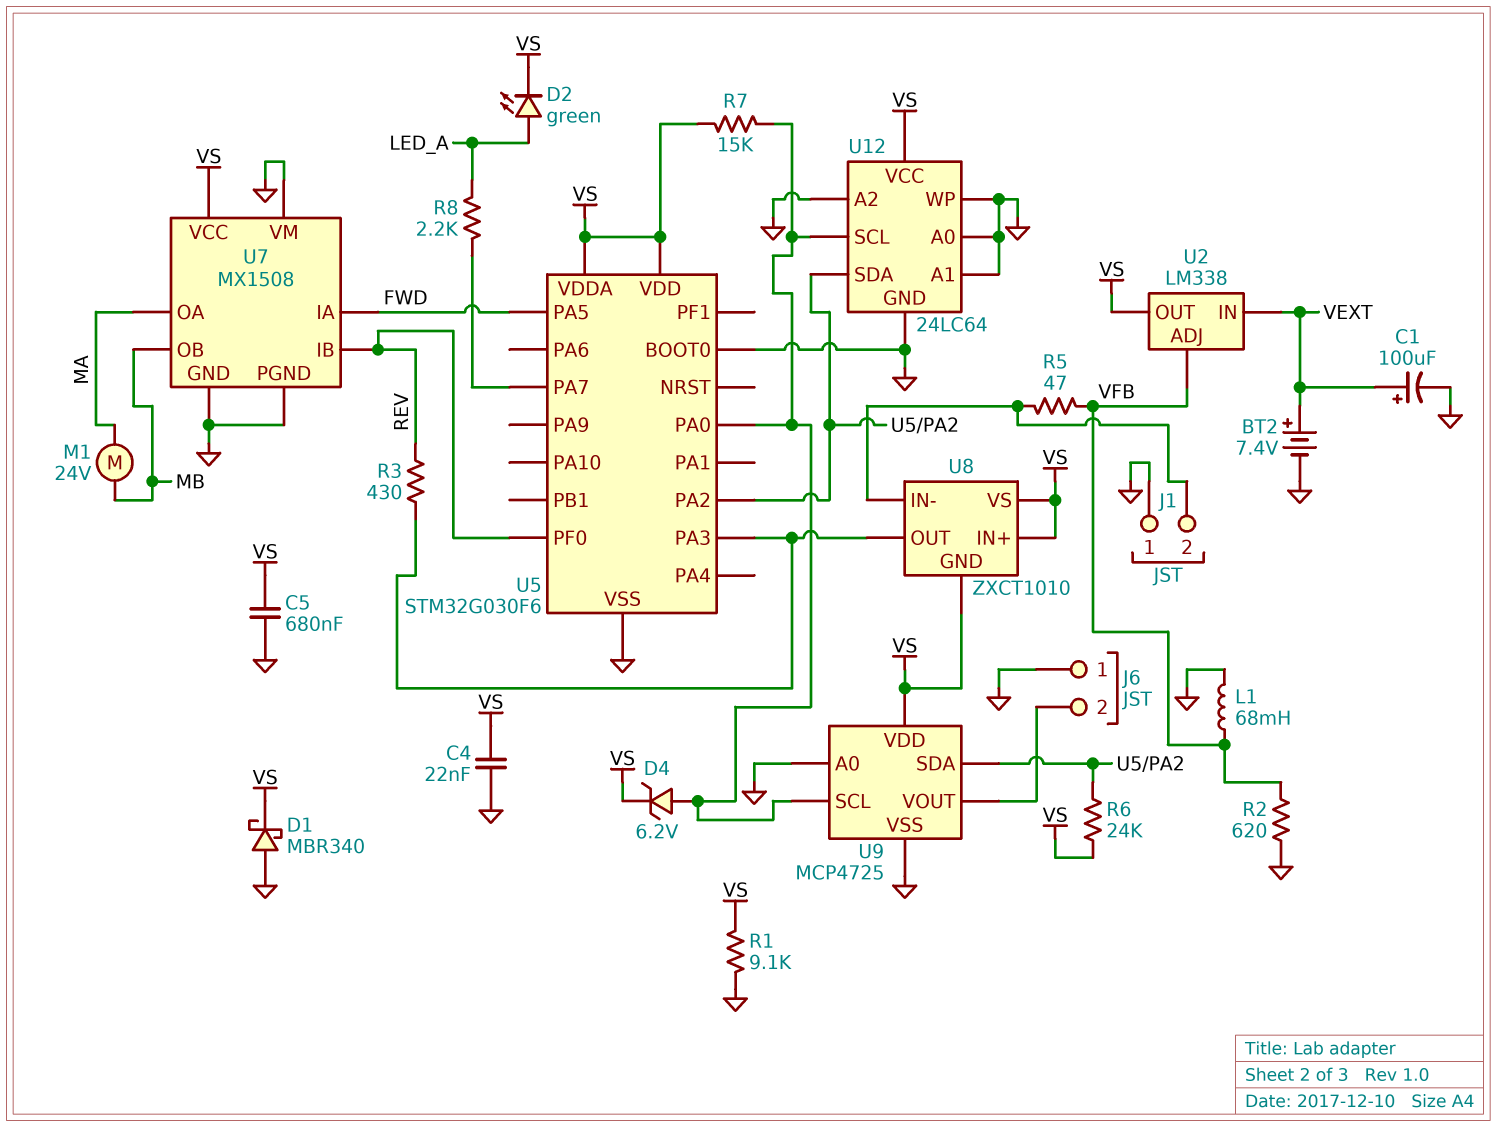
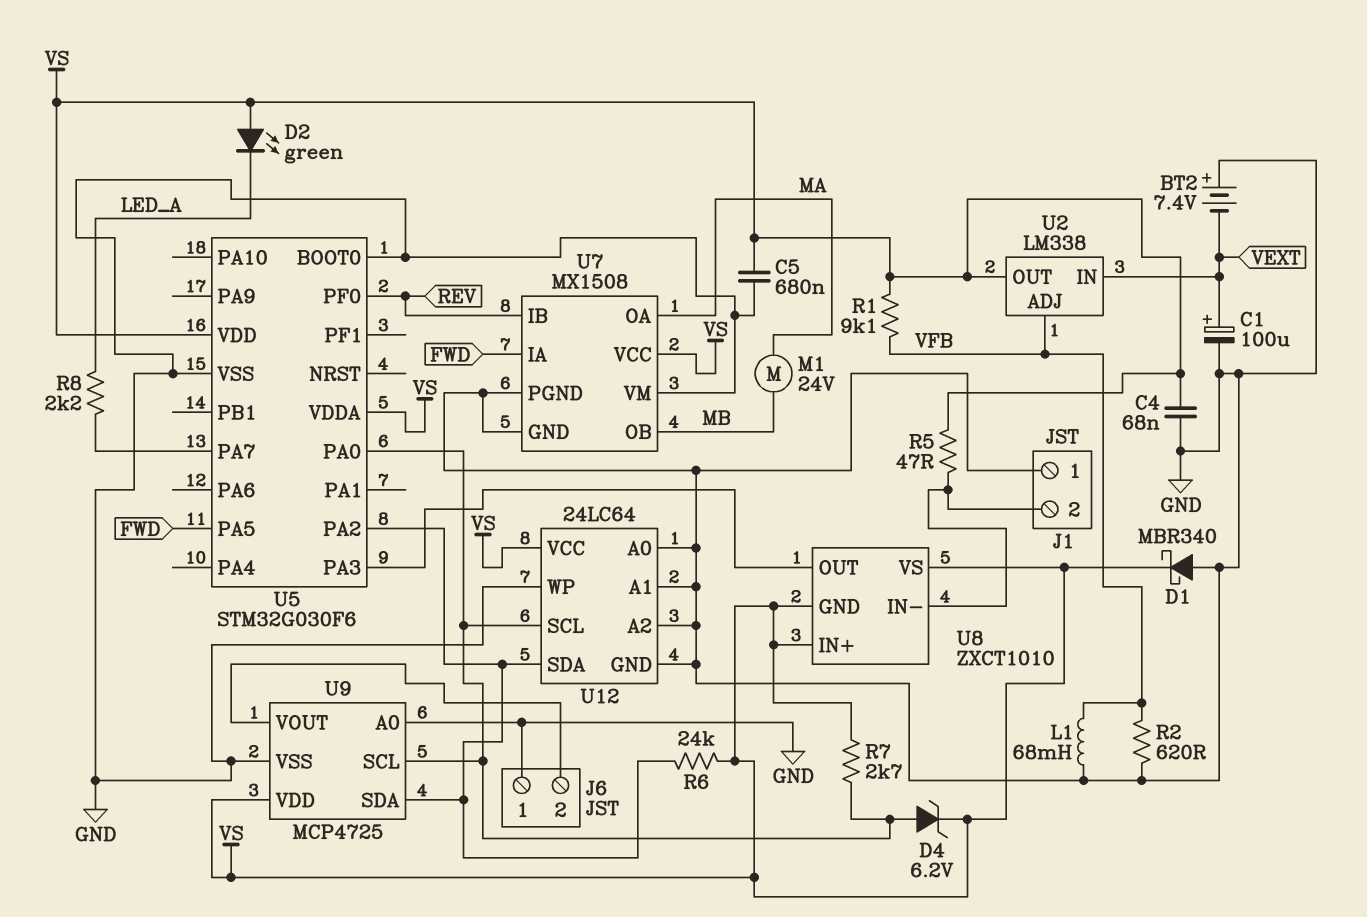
BT2: 7.4V (plus VEXT, minus GND) -> 7.4V (plus GND, minus VEXT)
C4: 22nF (GND, VS) -> 68nF (GND, VS)
D2: LED green (A LED_A, K VS) -> LED green (A VS, K LED_A)
R1: 9.1k (GND, VS) -> 9.1k (VFB, VS)
R3: 430 (REV, U5/PA3) -> none
R5: 47 (J1/2, VFB) -> 47 (J1/2, VS)
R7: 15k (U5/PA0, VS) -> 2.7k (U5/PA0, VS)

